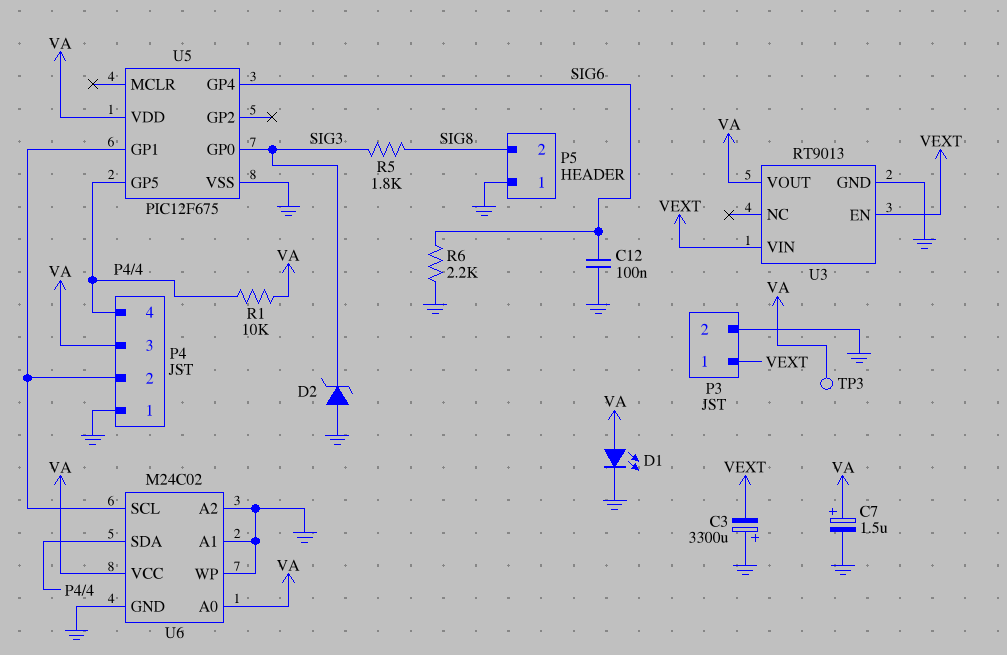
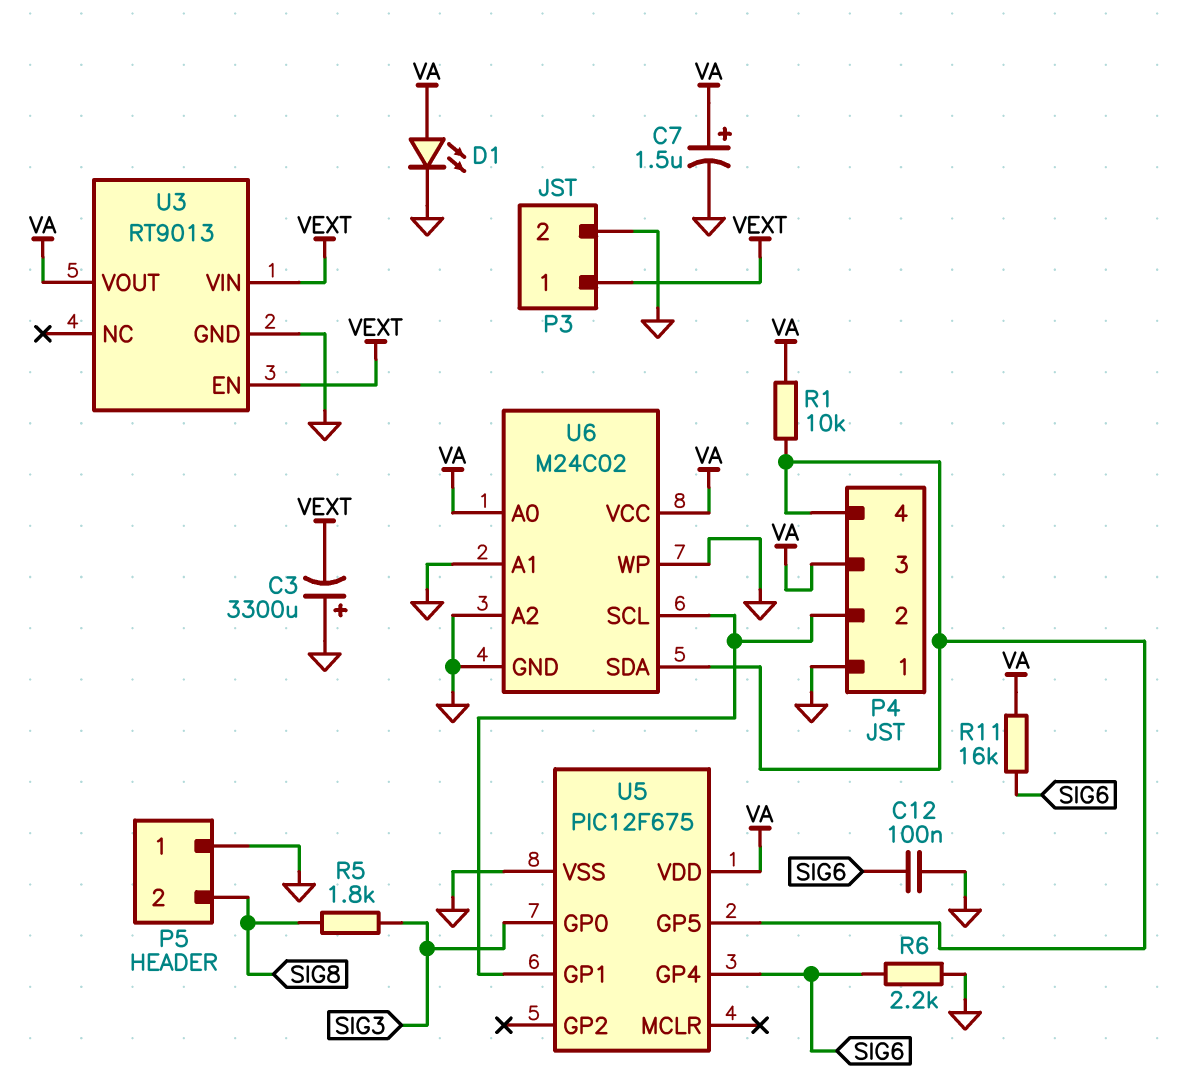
D2: zener (A GND, K SIG3) -> none
R11: none -> 16k (SIG6, VA)
TP3: test point (VA) -> none

